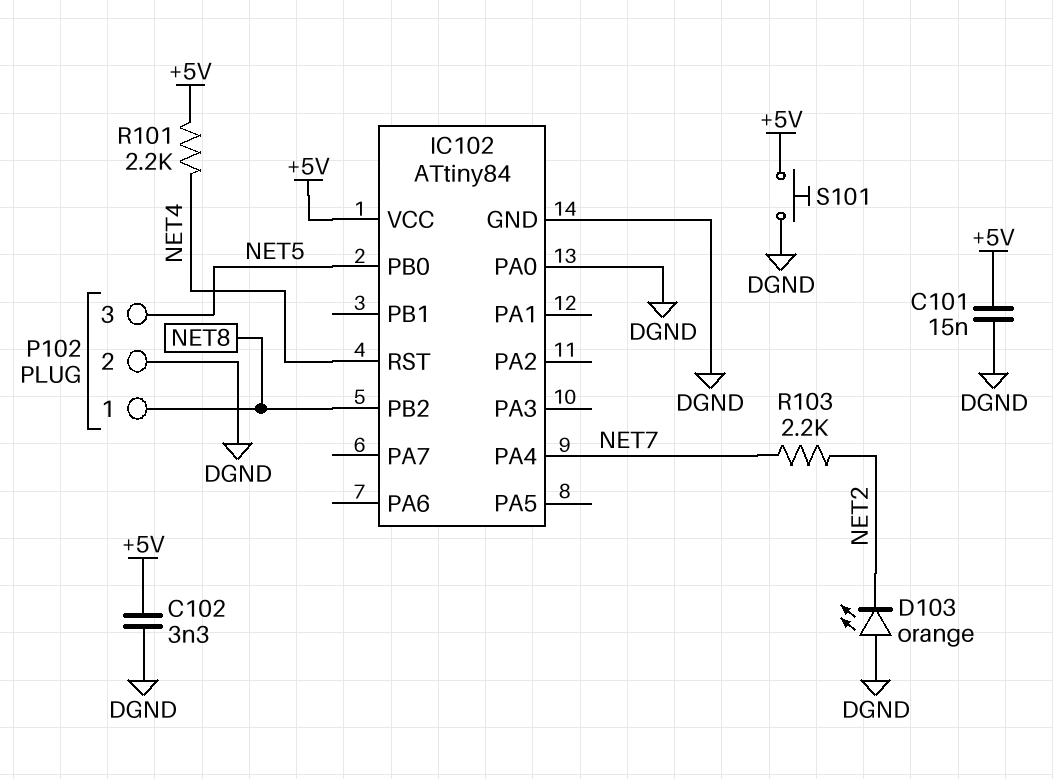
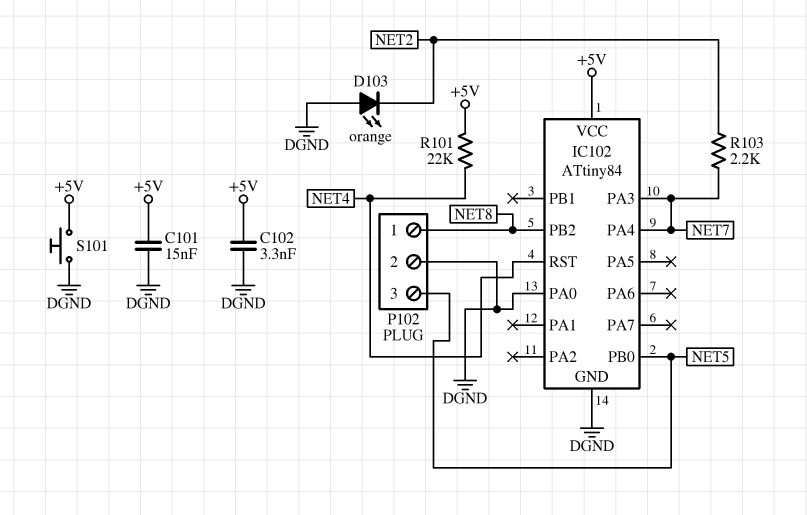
IC102 pin PA3: none -> NET7
R101: 2.2k (+5V, NET4) -> 22k (+5V, NET4)

